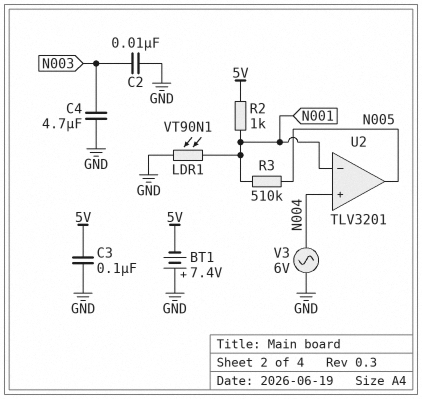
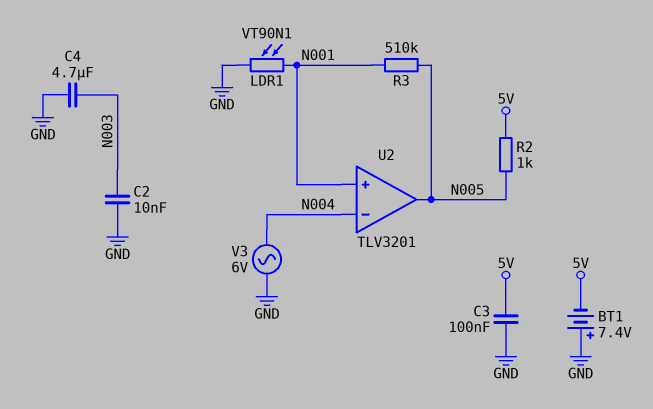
R2: 1k (5V, N001) -> 1k (5V, N005)
U2 pin in+: N004 -> N001
U2 pin in-: N001 -> N004

